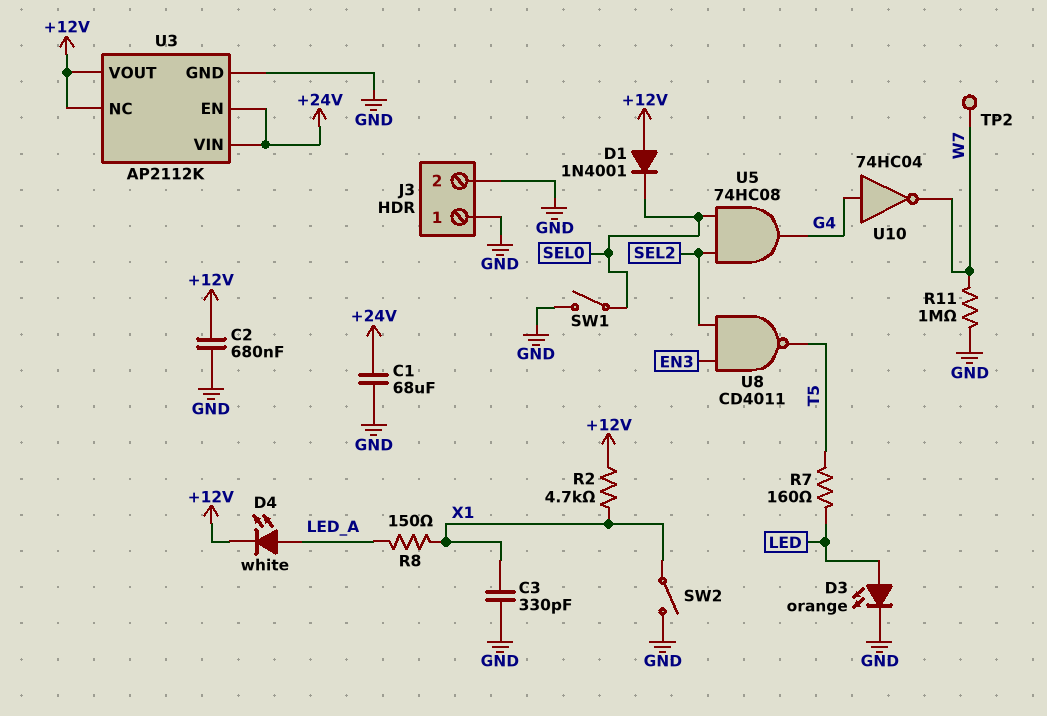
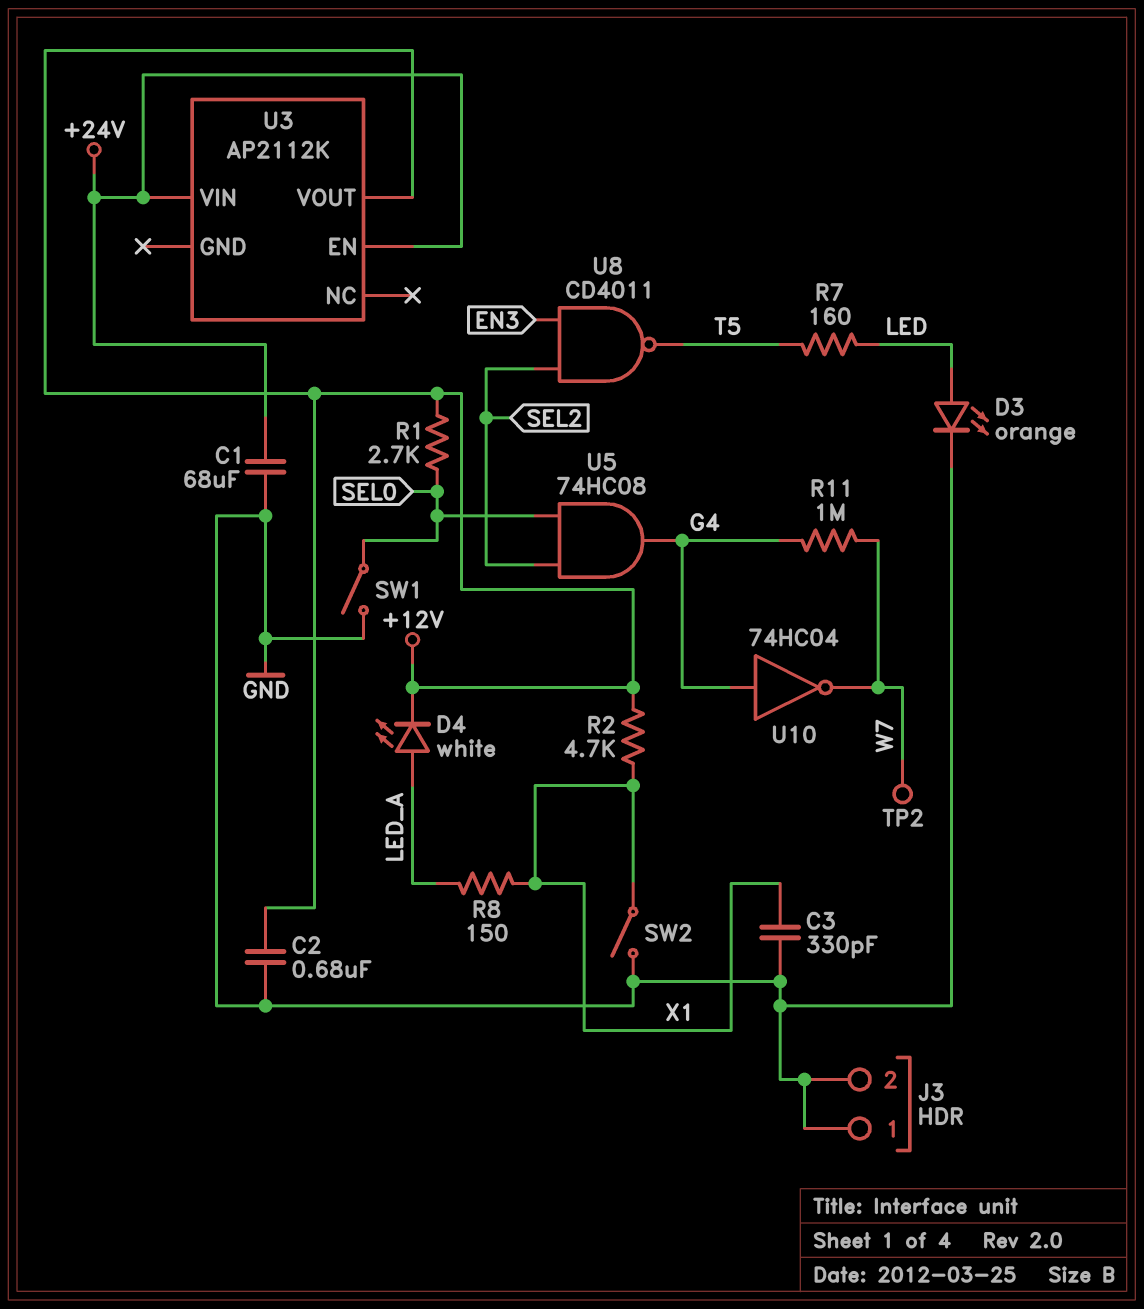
D1: diode 1N4001 (A +12V, K SEL0) -> none
R1: none -> 2.7k (+12V, SEL0)
R11: 1M (GND, W7) -> 1M (G4, W7)
U3 pin GND: GND -> none
U3 pin NC: +12V -> none

